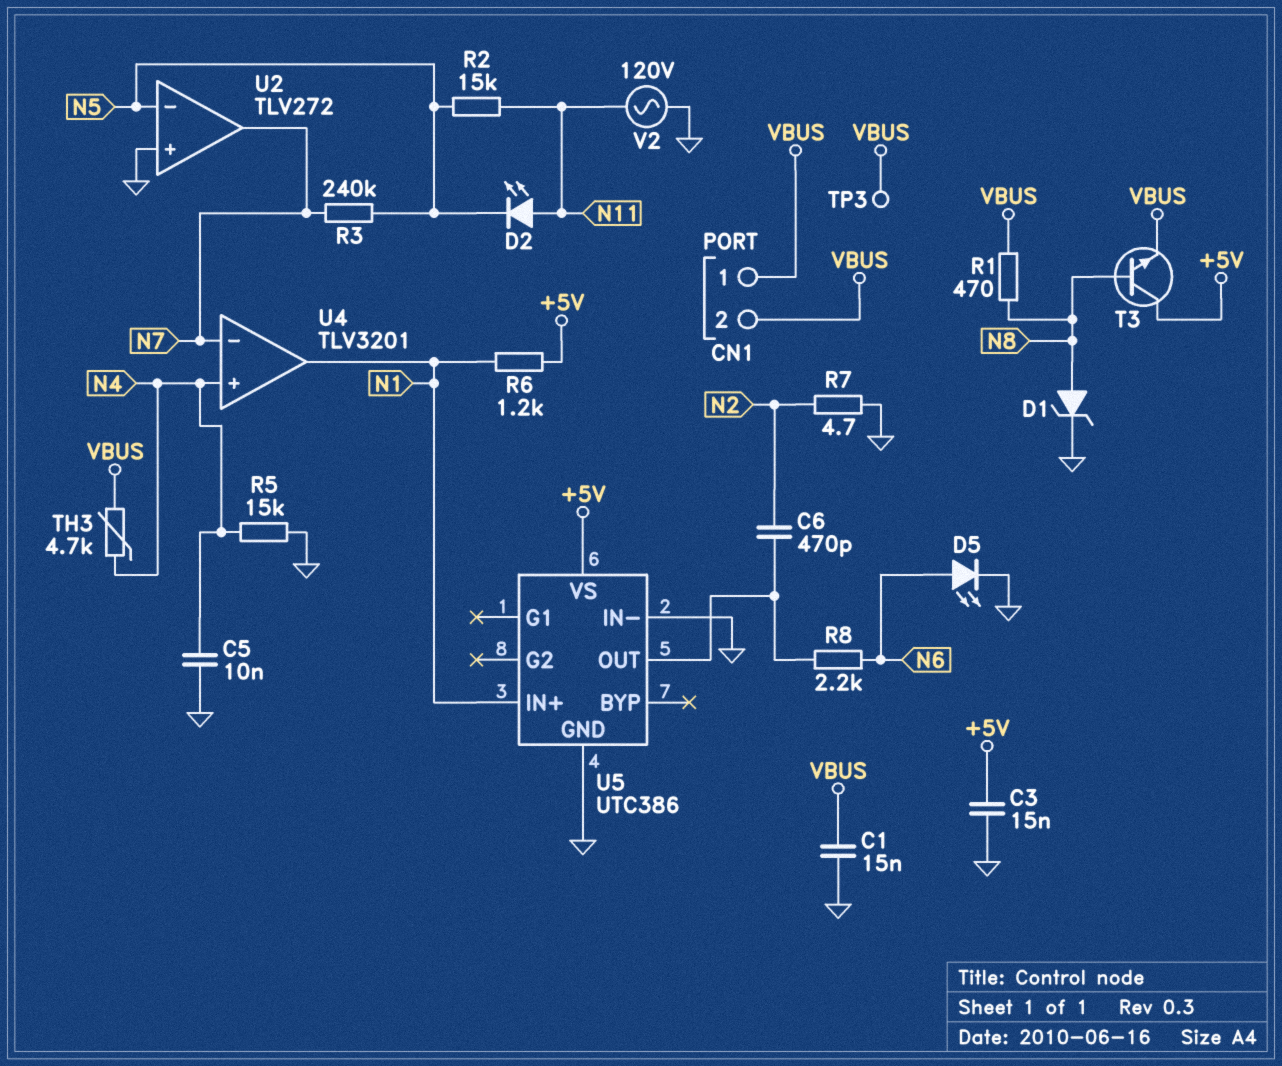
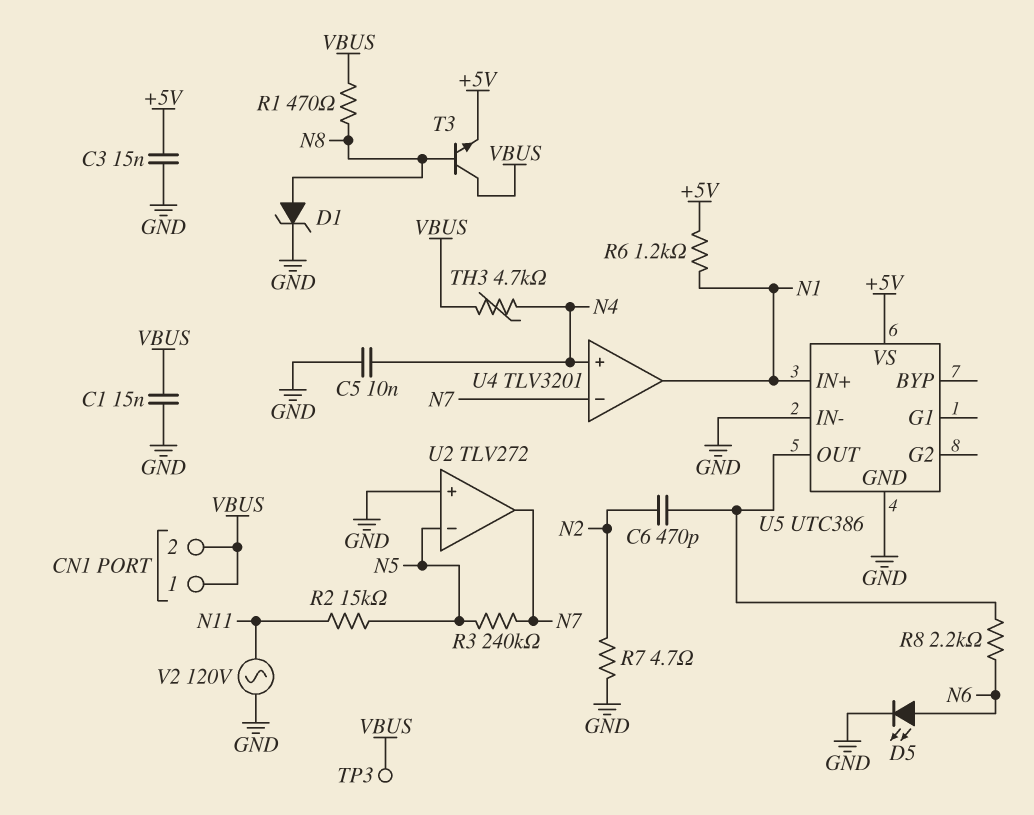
D2: LED (A N11, K N5) -> none
R5: 15k (GND, N4) -> none
T3: NPN (B N8, C +5V, E VBUS) -> NPN (B N8, C VBUS, E +5V)

